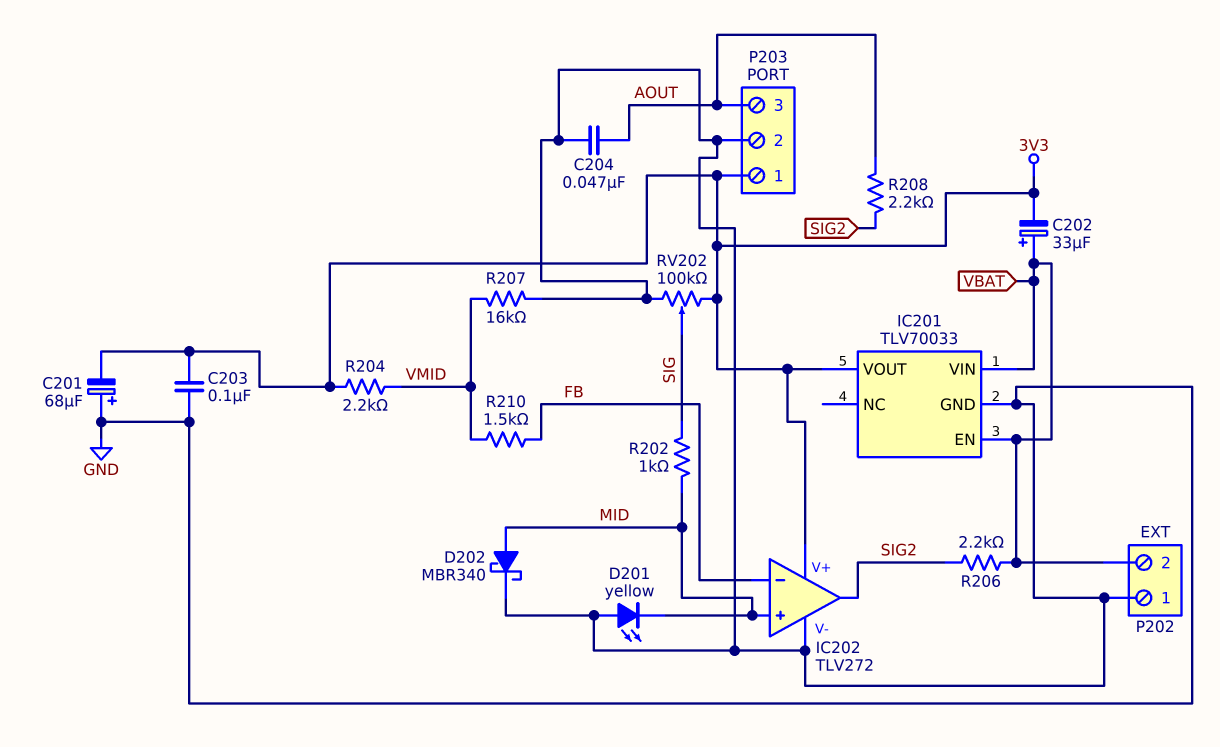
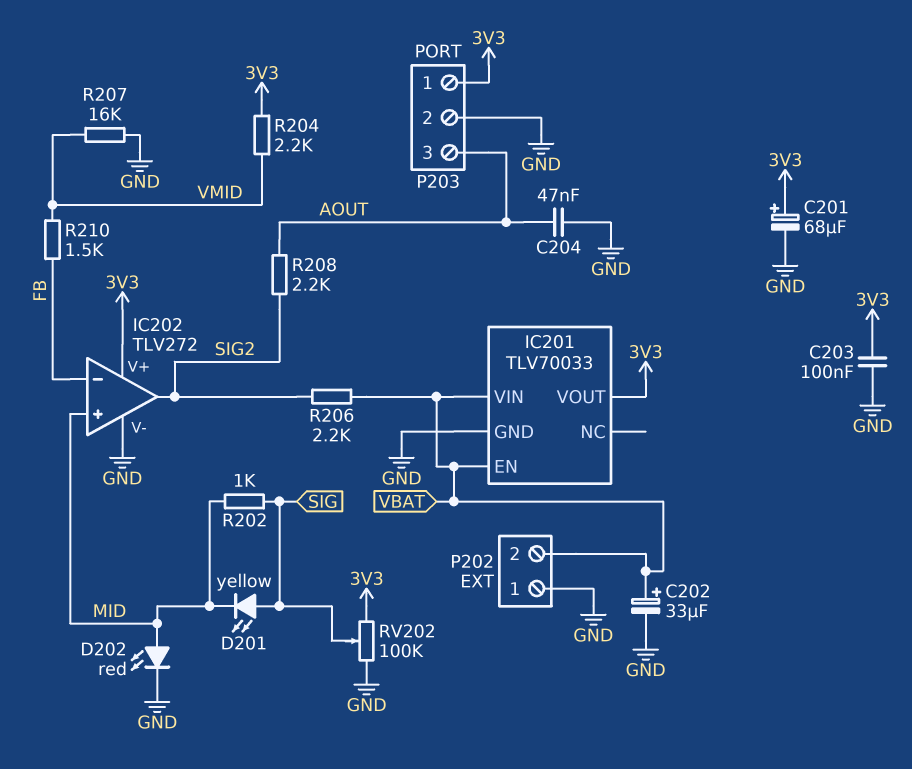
C201: 68uF (plus GND, minus 3V3) -> 68uF (plus 3V3, minus GND)
C202: 33uF (plus VBAT, minus 3V3) -> 33uF (plus VBAT, minus GND)
D201: LED yellow (A GND, K MID) -> LED yellow (A SIG, K MID)
D202: schottky MBR340 (A MID, K GND) -> LED red (A MID, K GND)

